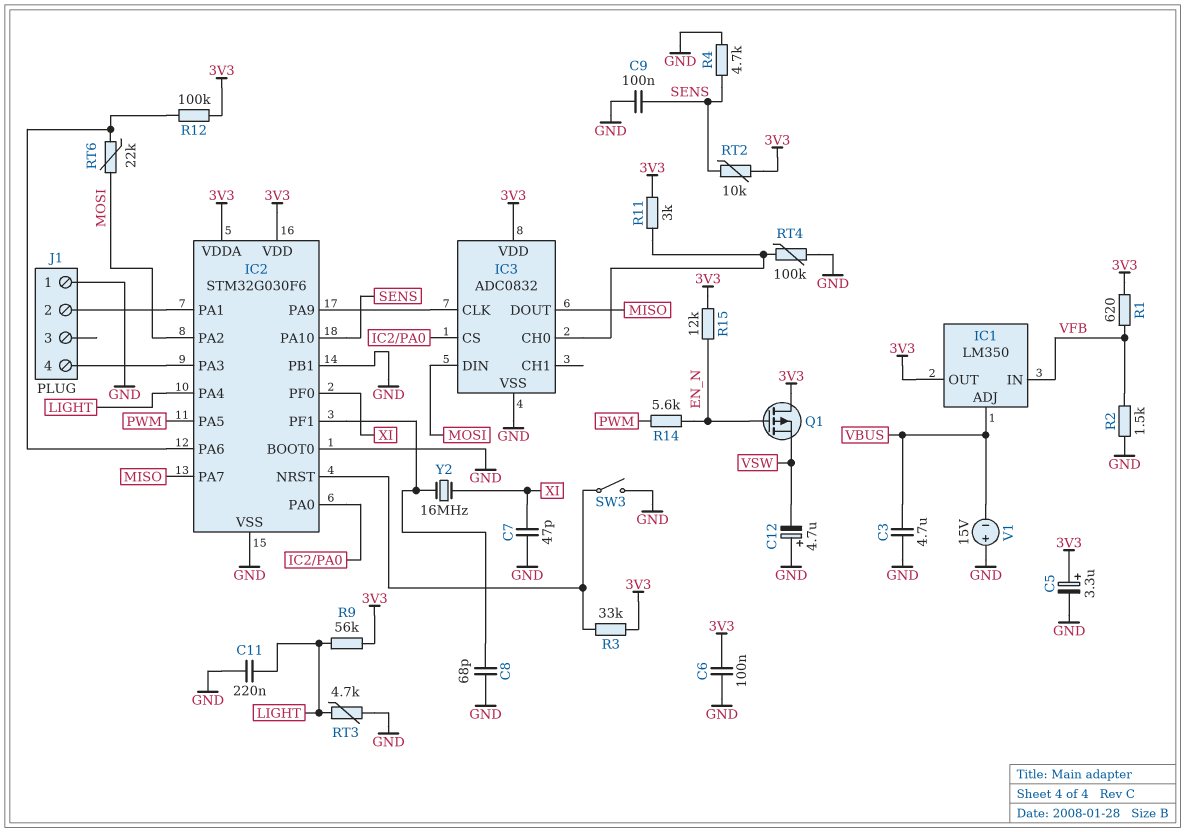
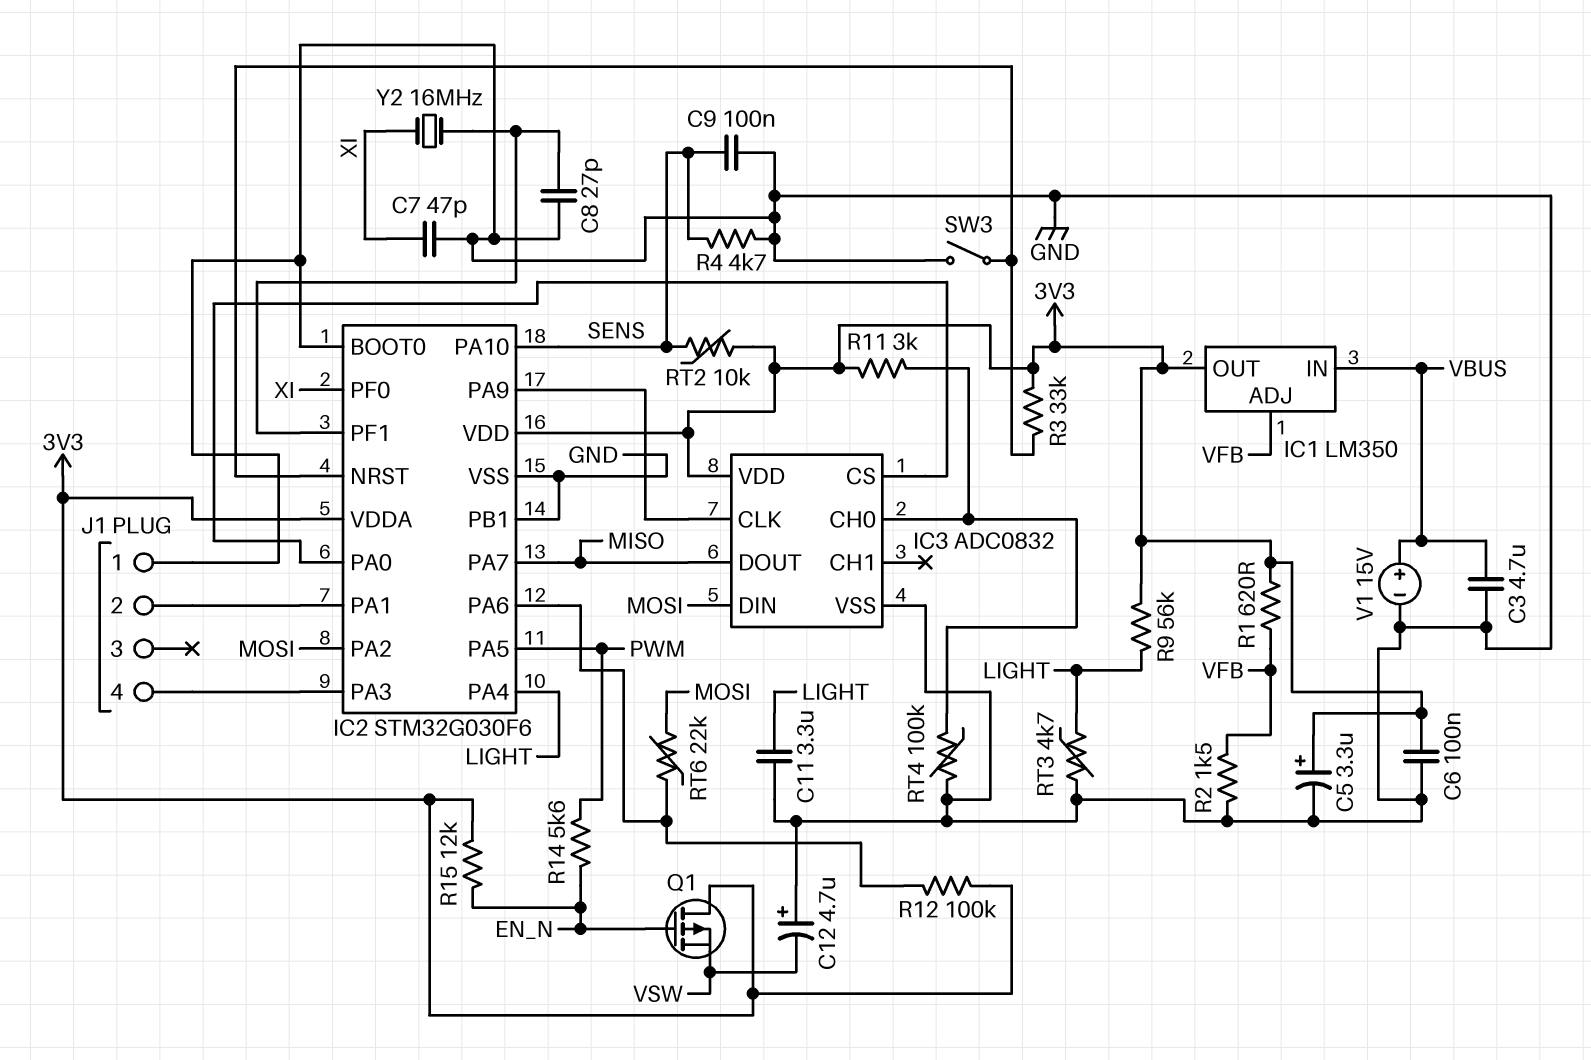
C8: 68pF (GND, IC2/PF1) -> 27pF (GND, IC2/PF1)
C11: 220nF (GND, LIGHT) -> 3.3uF (GND, LIGHT)
IC1 pin ADJ: VBUS -> VFB
IC1 pin IN: VFB -> VBUS
V1: 15V (plus GND, minus VBUS) -> 15V (plus VBUS, minus GND)

